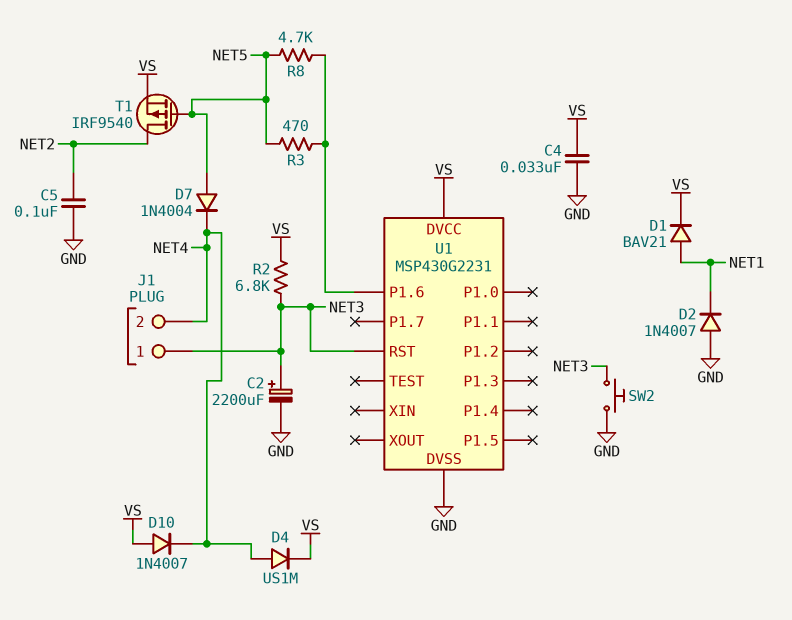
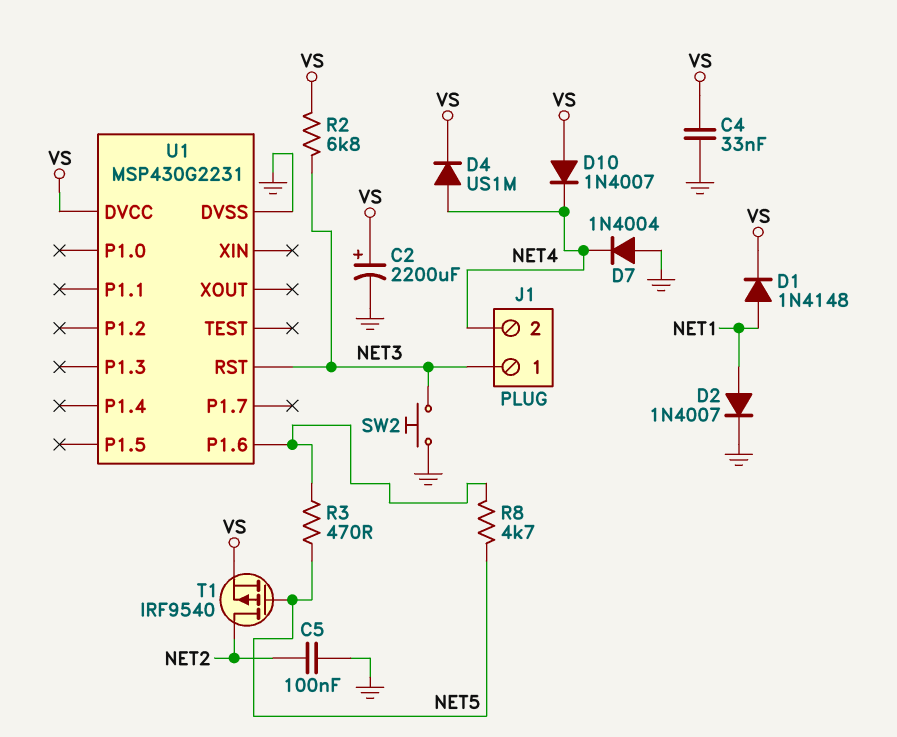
C2: 2200uF (plus NET3, minus GND) -> 2200uF (plus VS, minus GND)
D1: diode BAV21 (A NET1, K VS) -> diode 1N4148 (A NET1, K VS)
D2: diode 1N4007 (A GND, K NET1) -> diode 1N4007 (A NET1, K GND)
D7: diode 1N4004 (A NET5, K NET4) -> diode 1N4004 (A GND, K NET4)

